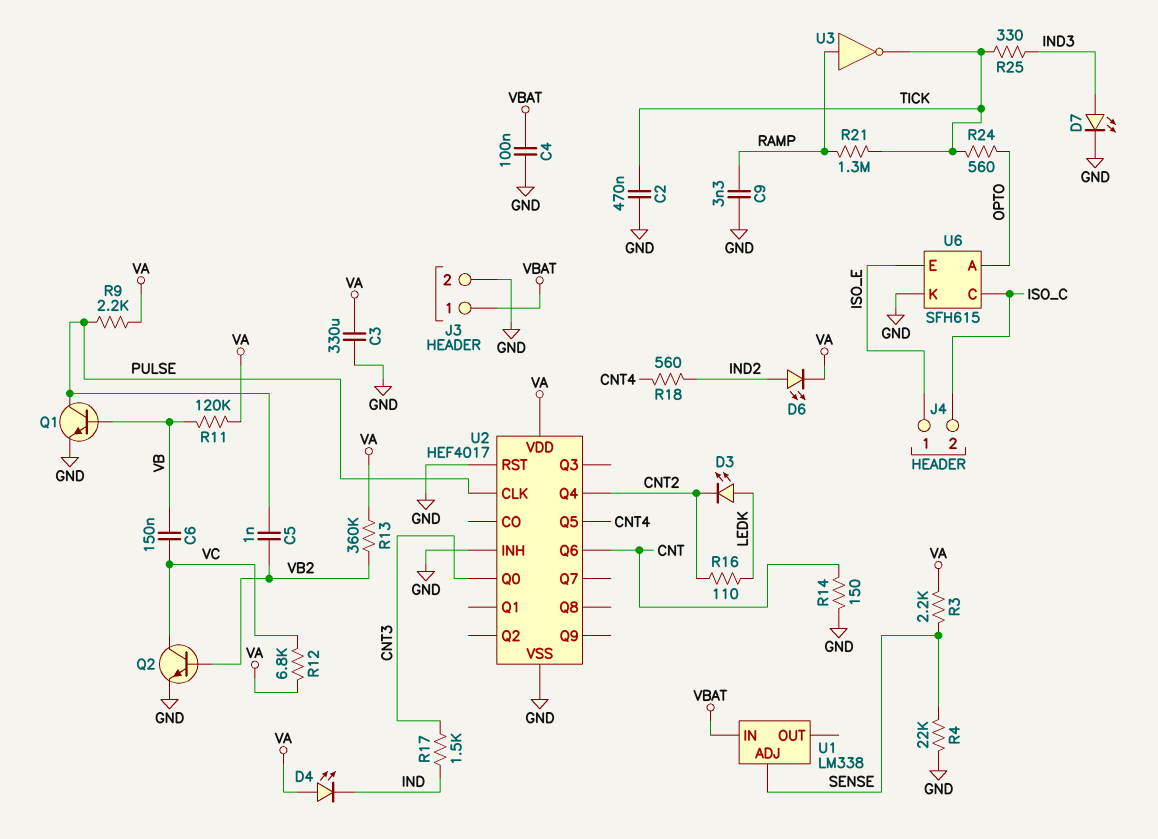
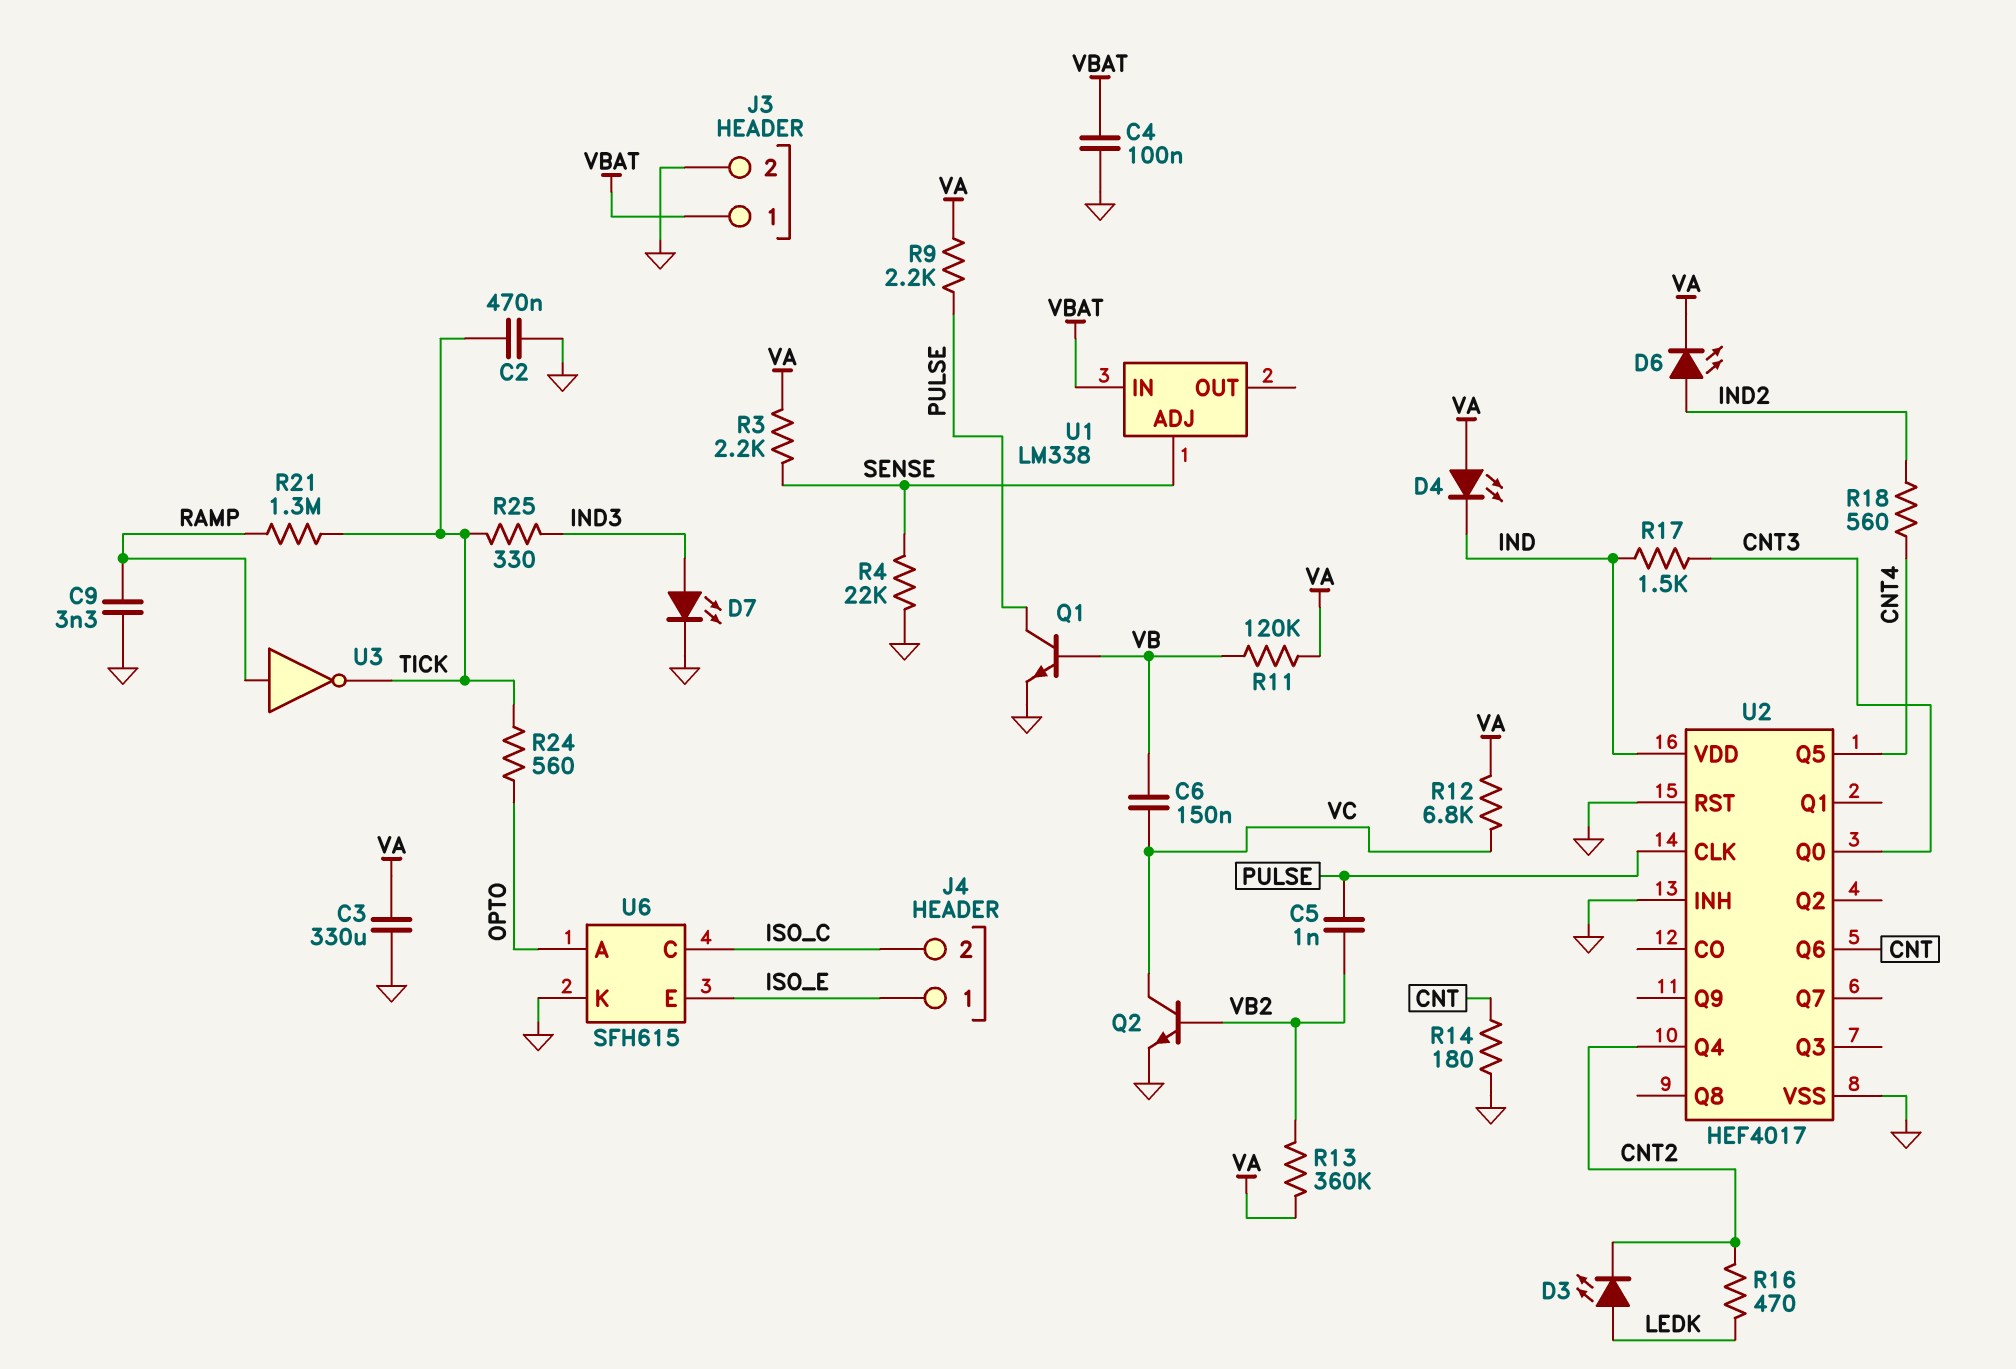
R14: 150 (CNT, GND) -> 180 (CNT, GND)
R16: 110 (CNT2, LEDK) -> 470 (CNT2, LEDK)
U2 pin VDD: VA -> IND

